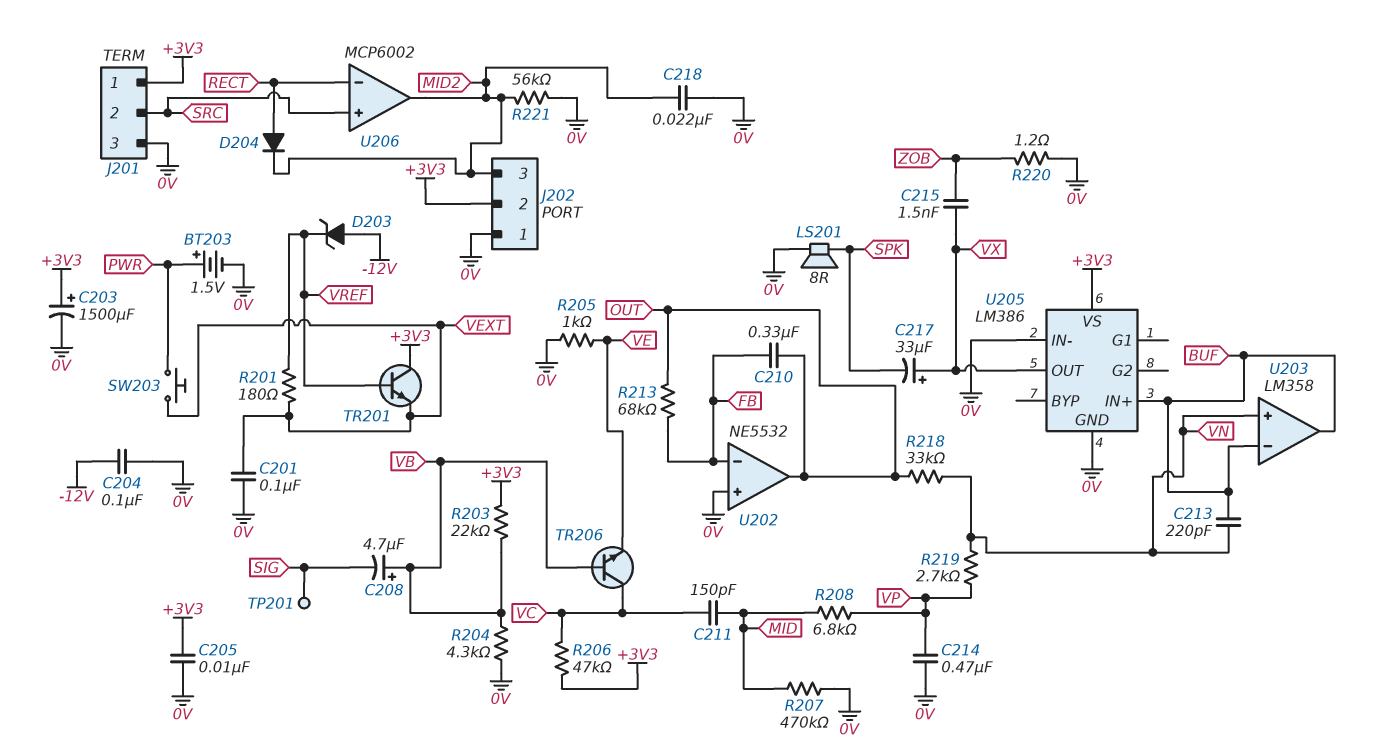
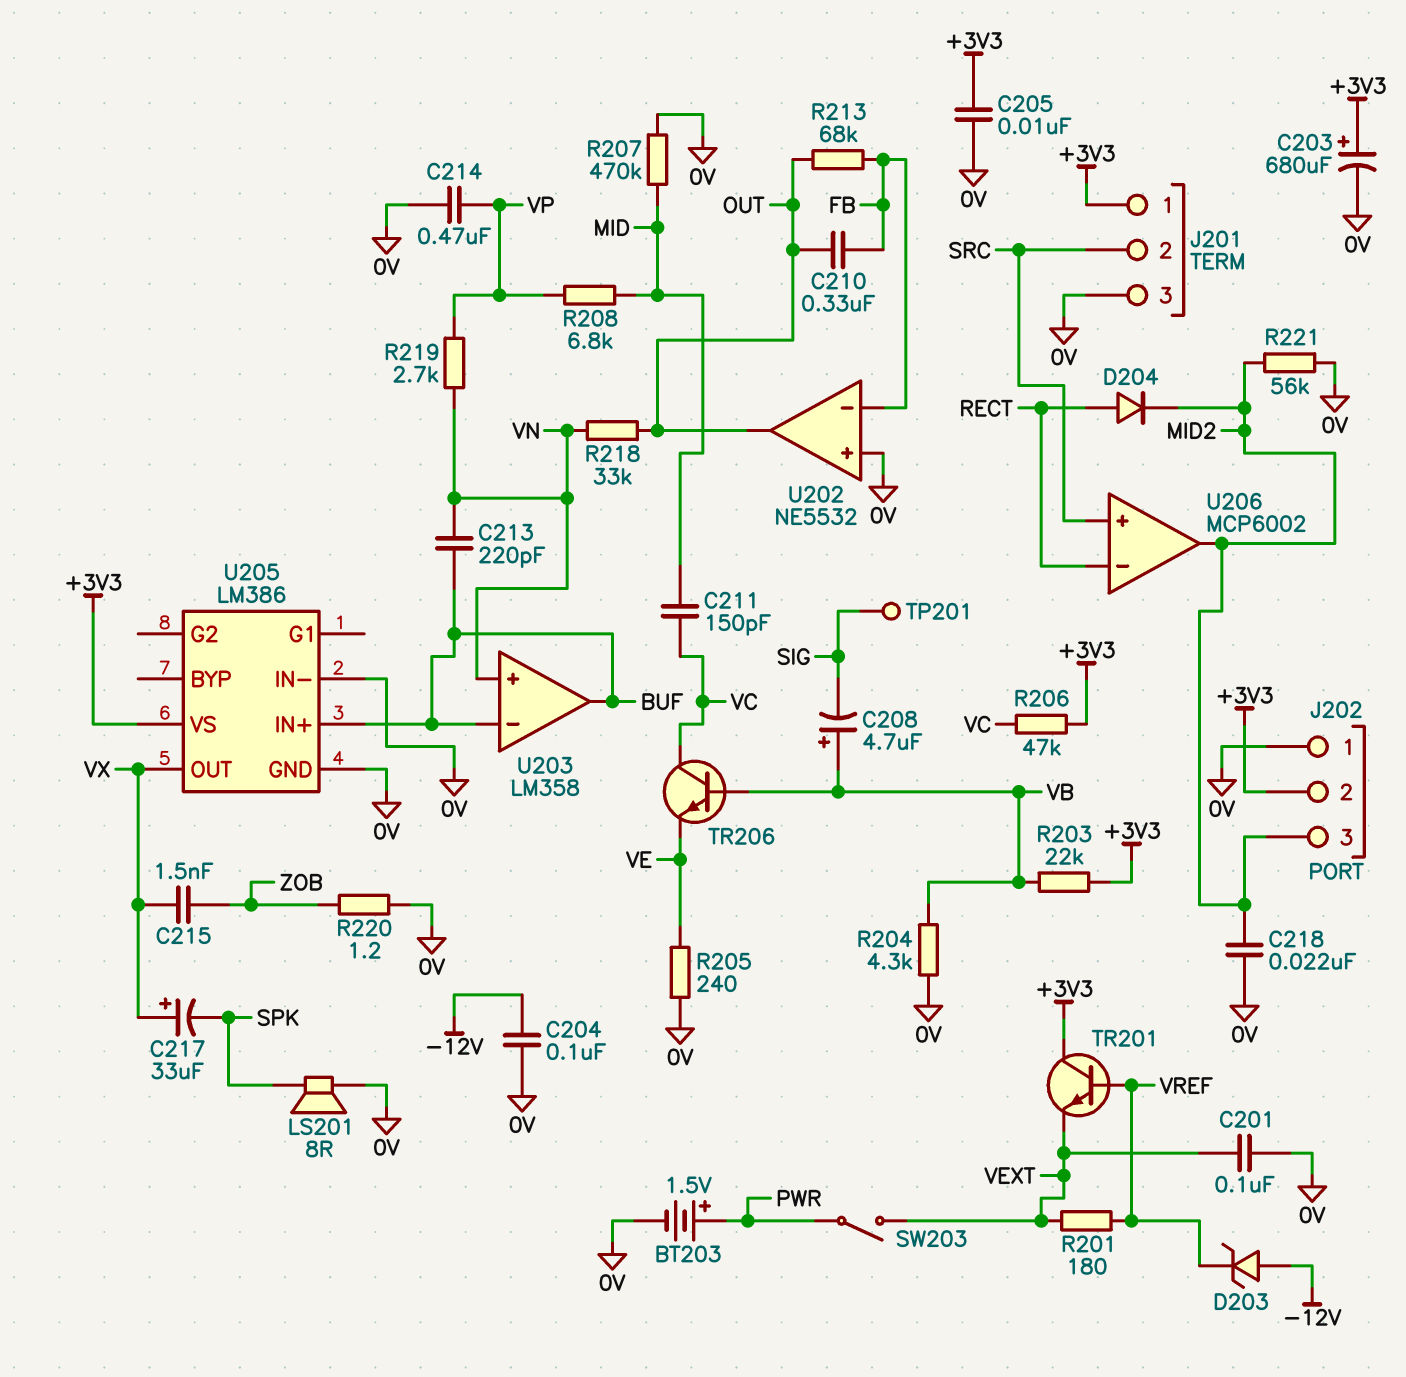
C203: 1500uF (plus +3V3, minus 0V) -> 680uF (plus +3V3, minus 0V)
R205: 1k (0V, VE) -> 240 (0V, VE)
SW203: button (PWR, VEXT) -> switch (PWR, VEXT)

